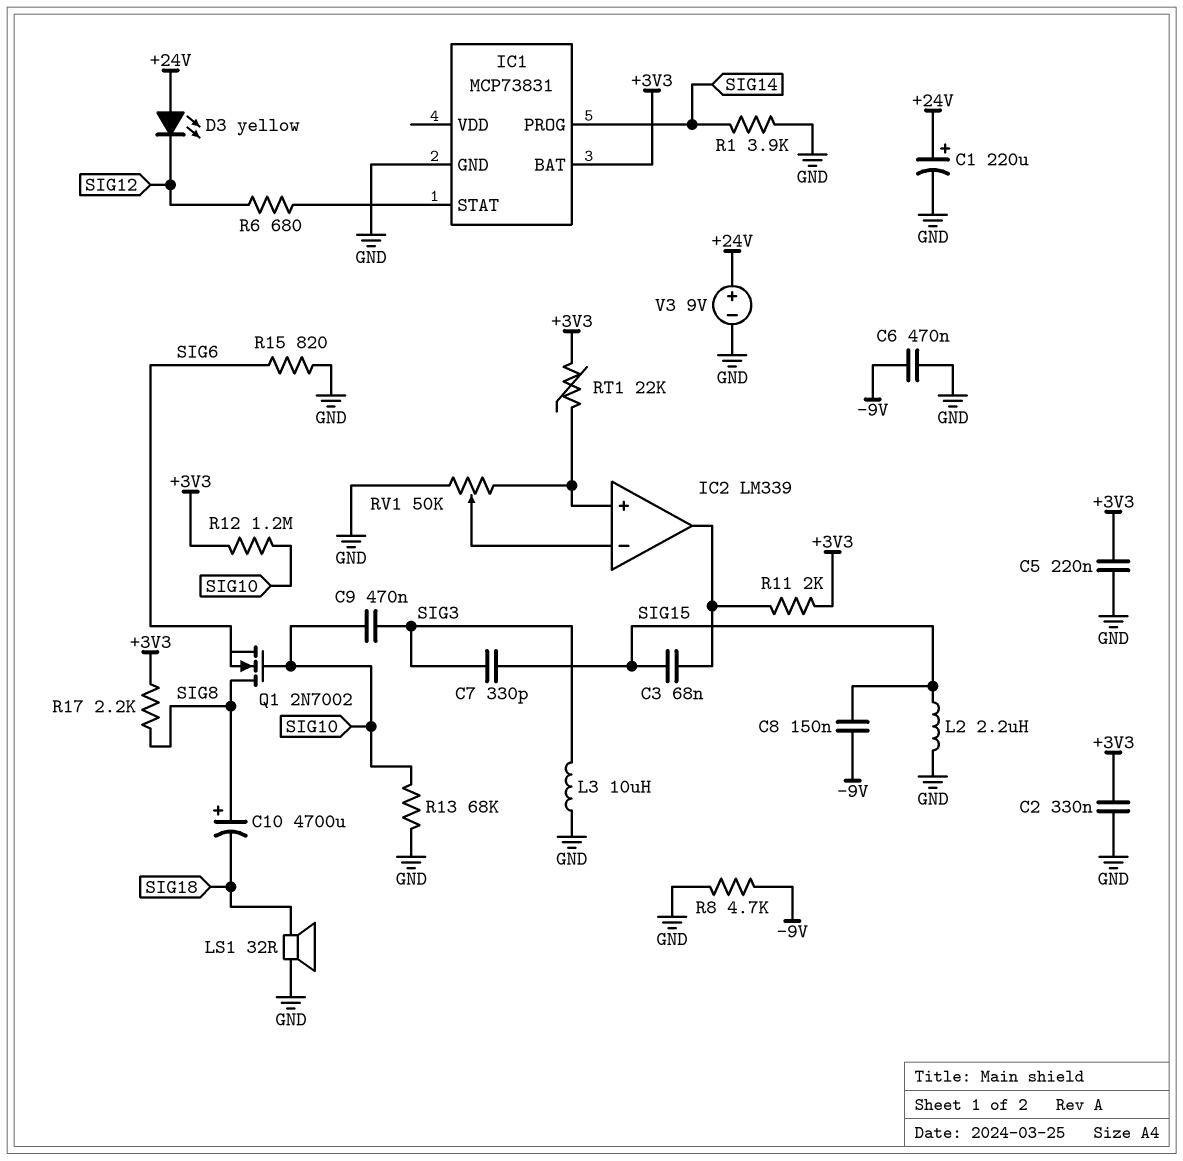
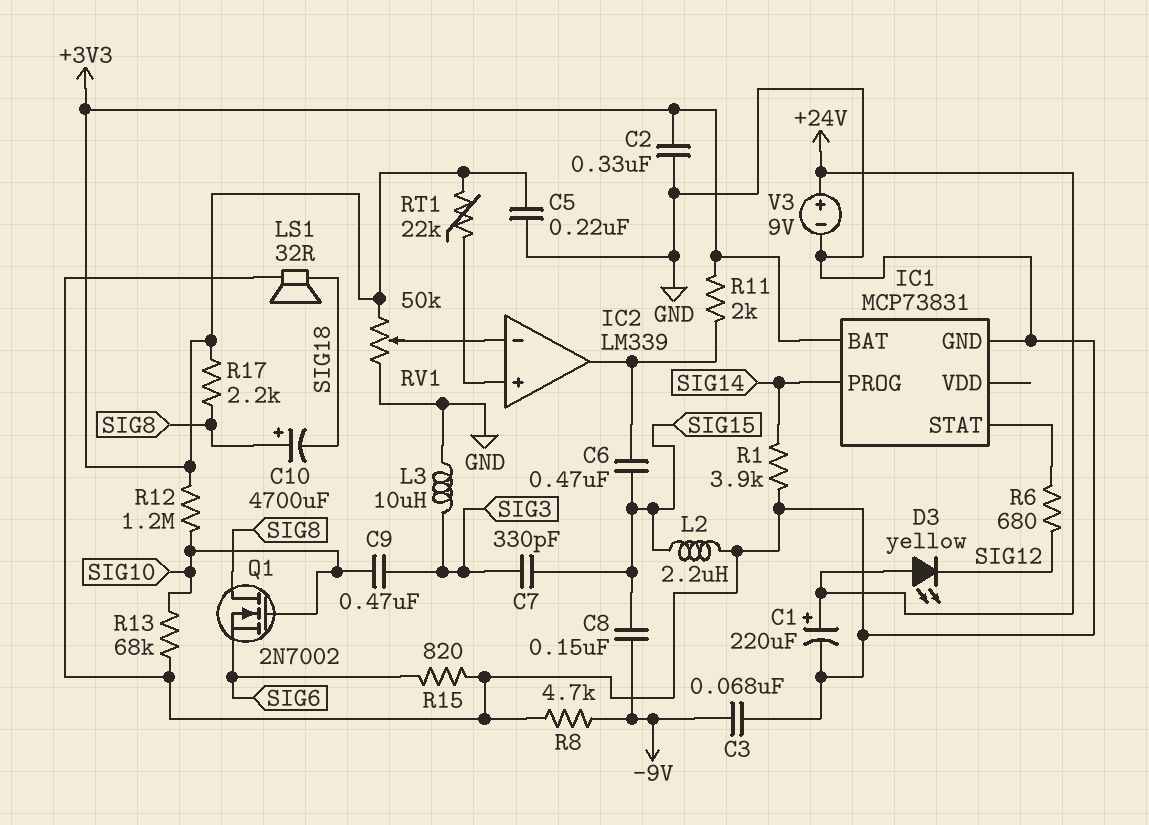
C3: 68nF (IC2/out, SIG15) -> 68nF (-9V, GND)
C6: 470nF (-9V, GND) -> 470nF (IC2/out, SIG15)
RV1: 50k (GND, IC2/in+, wiper IC2/in-) -> 50k (+3V3, GND, wiper IC2/in-)

